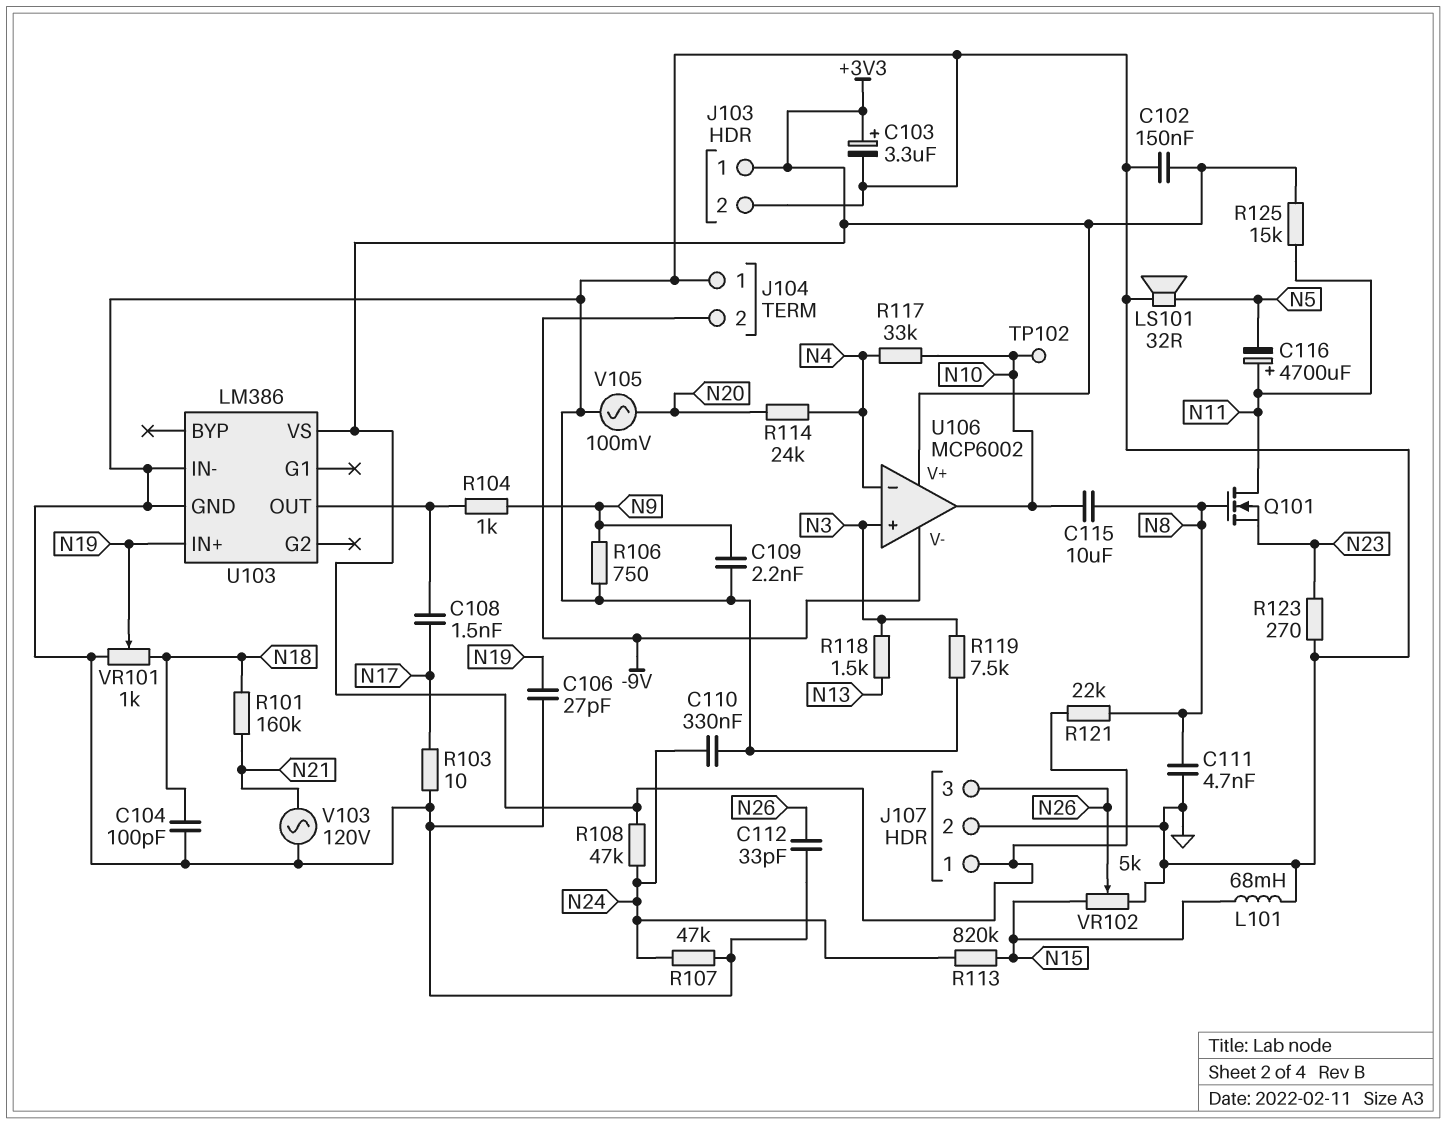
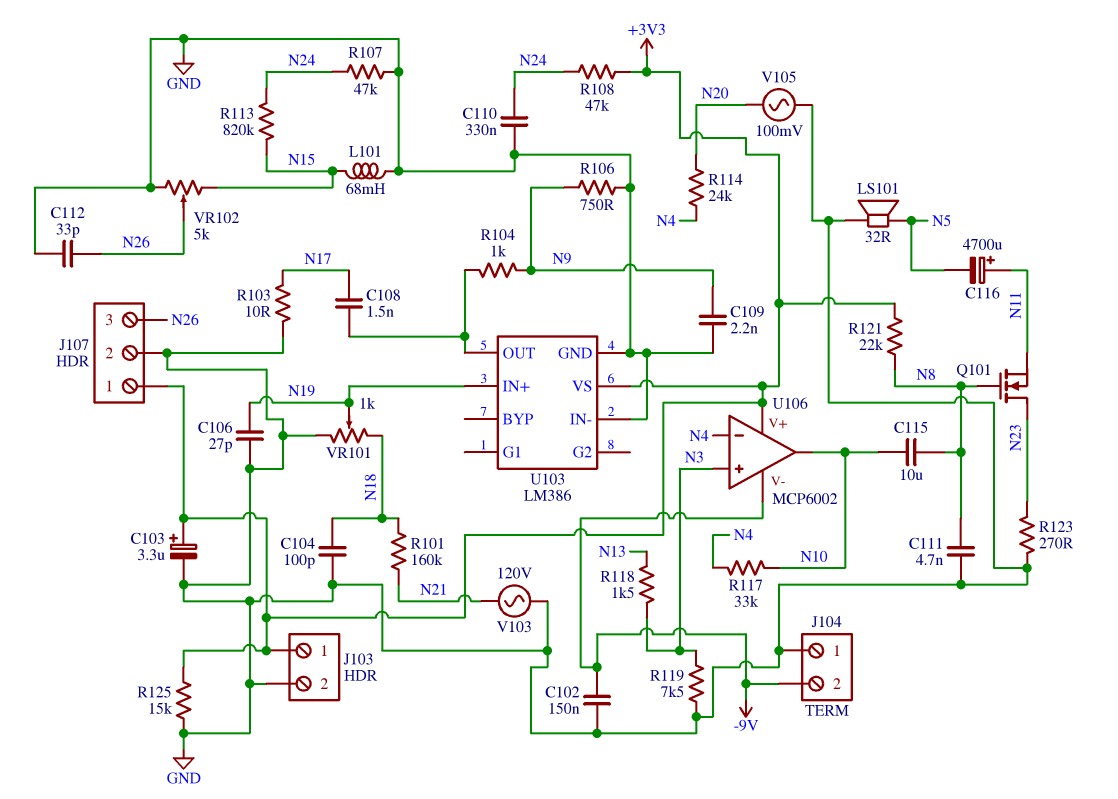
C102: 150nF (+3V3, GND) -> 150nF (-9V, GND)
Q101: NMOS (G N8, D N11, S N23) -> NMOS (G N8, D N23, S N11)
R125: 15k (+3V3, N11) -> 15k (+3V3, GND)
TP102: test point (N10) -> none

